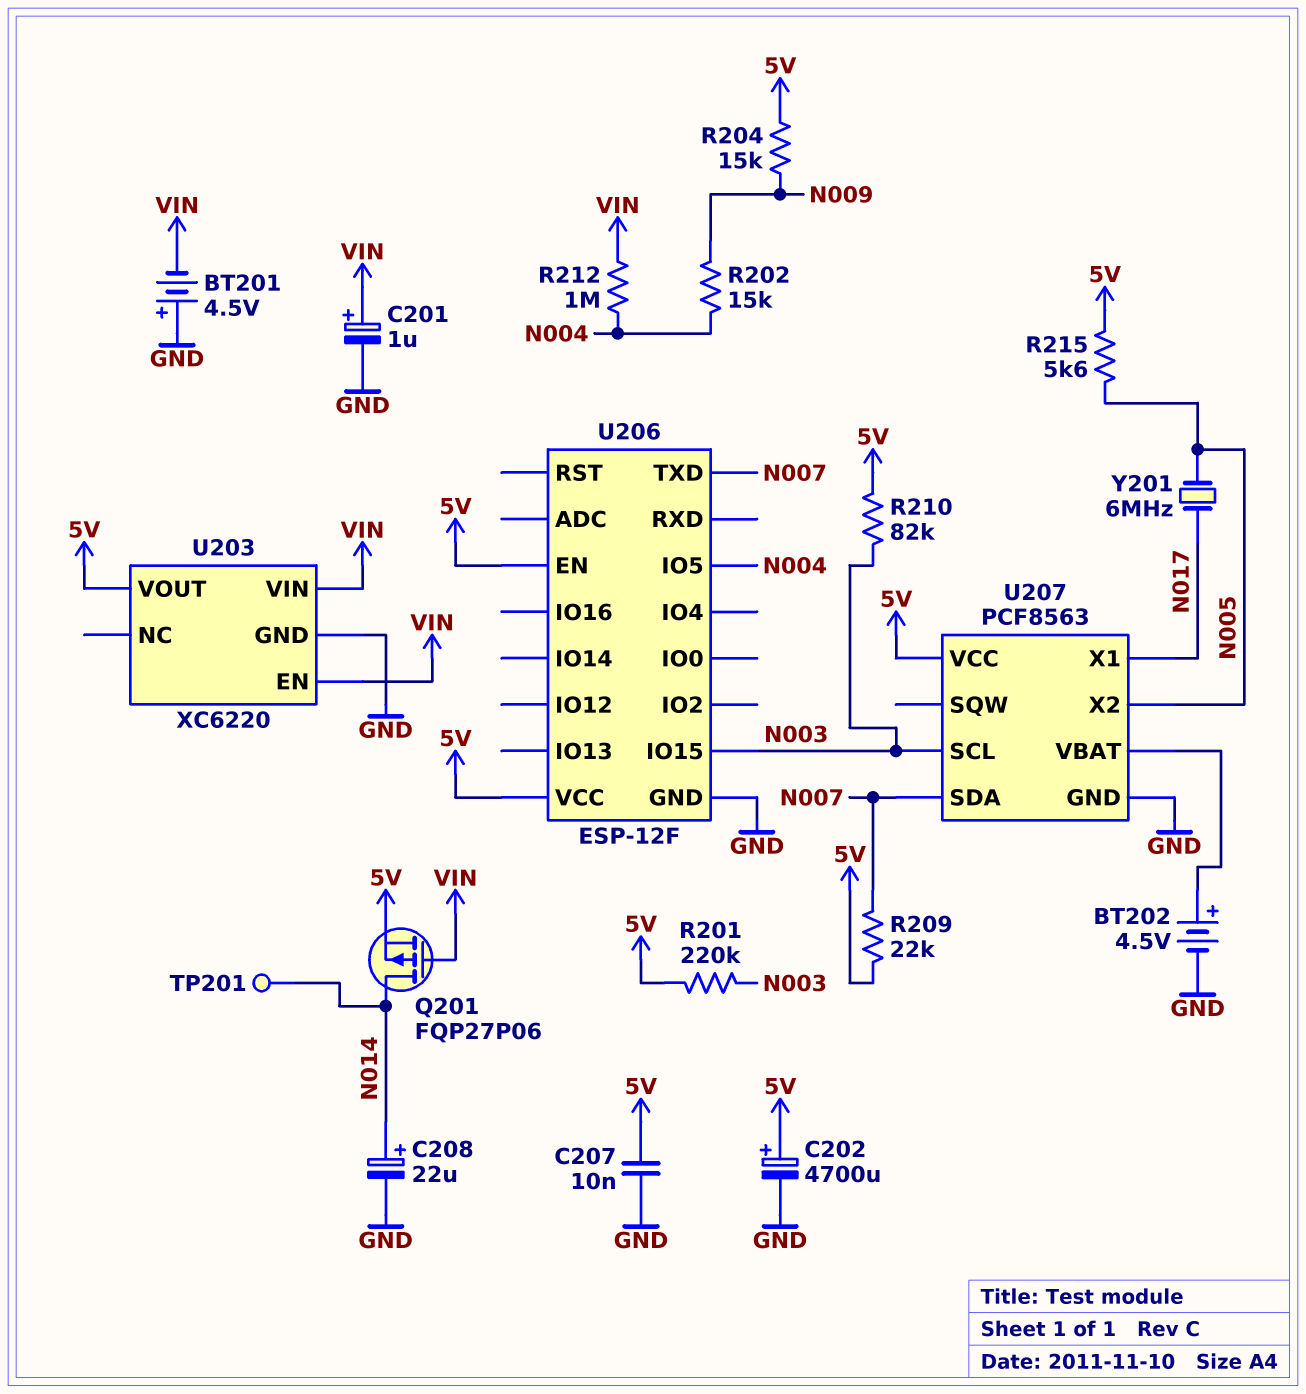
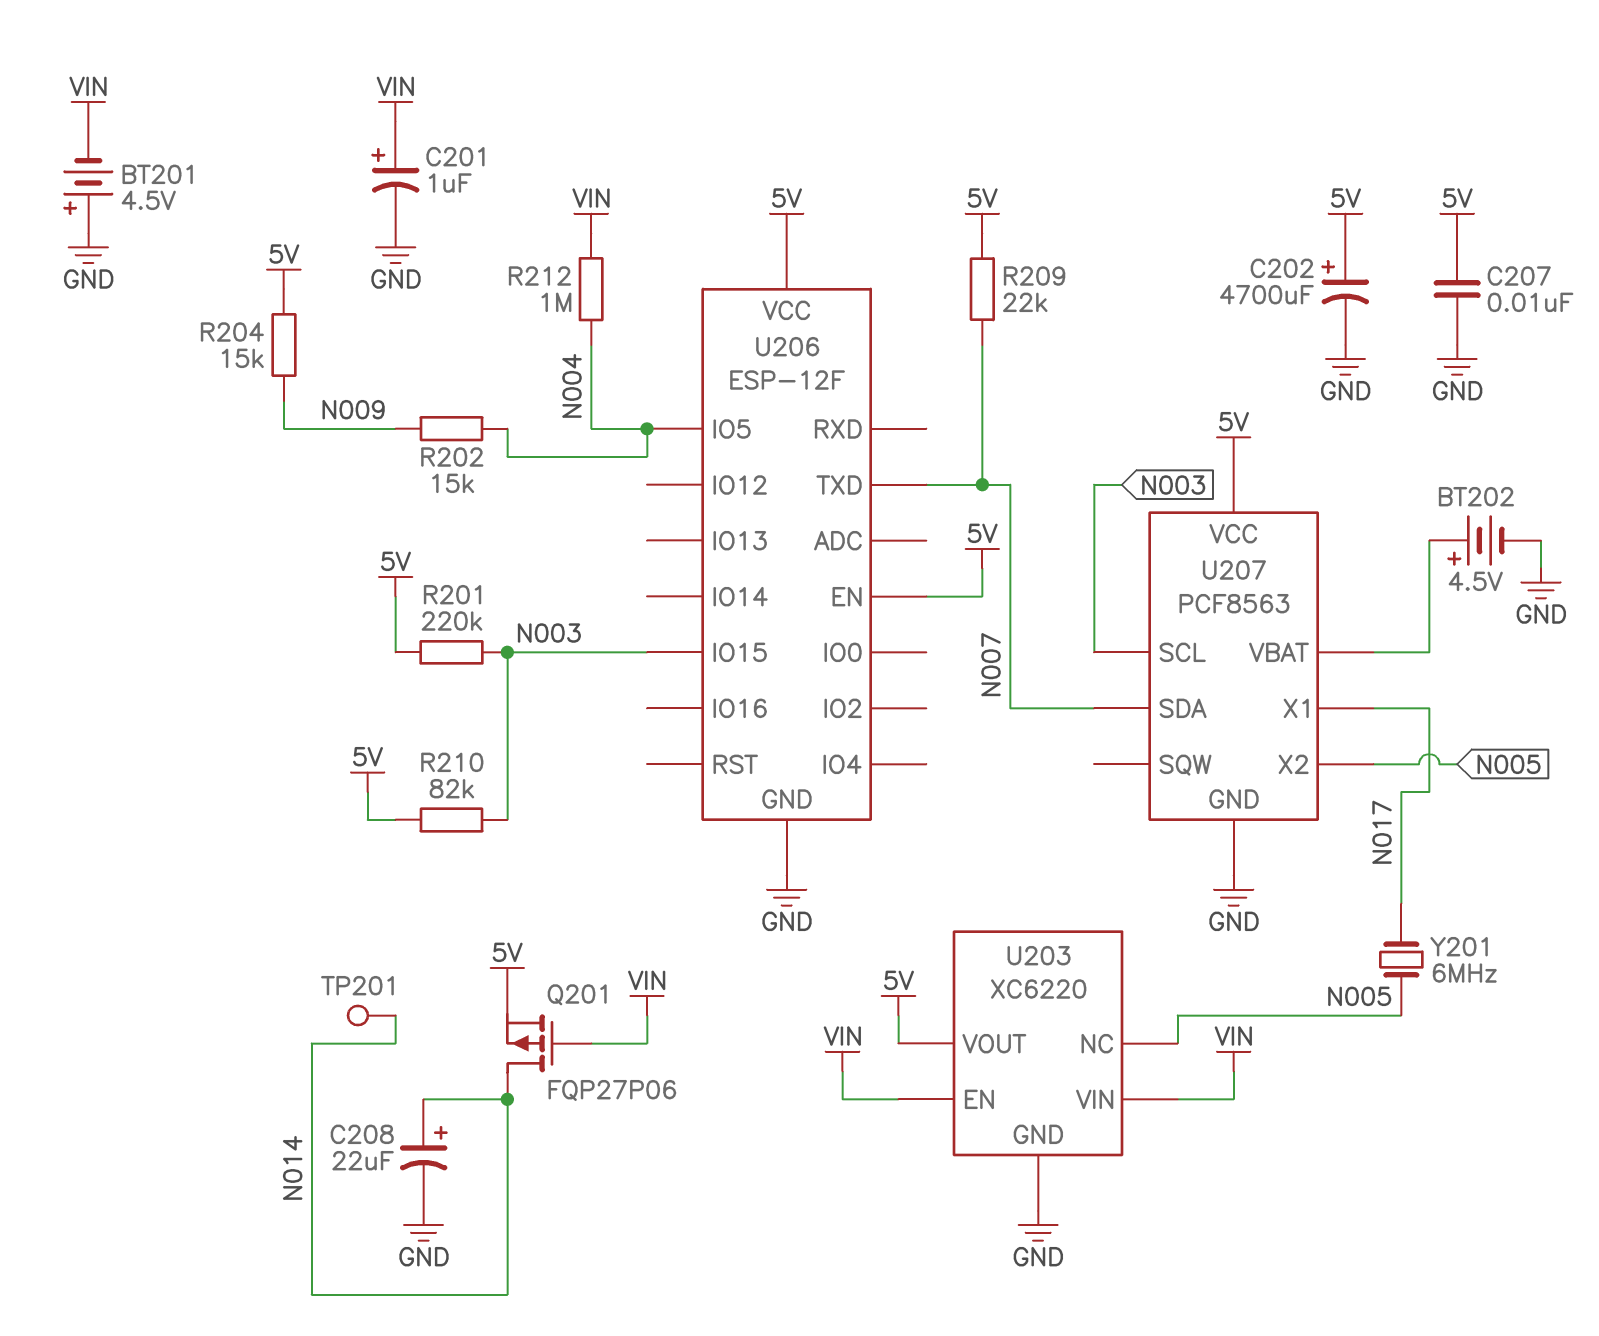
R215: 5.6k (5V, N005) -> none
U203 pin NC: none -> N005

